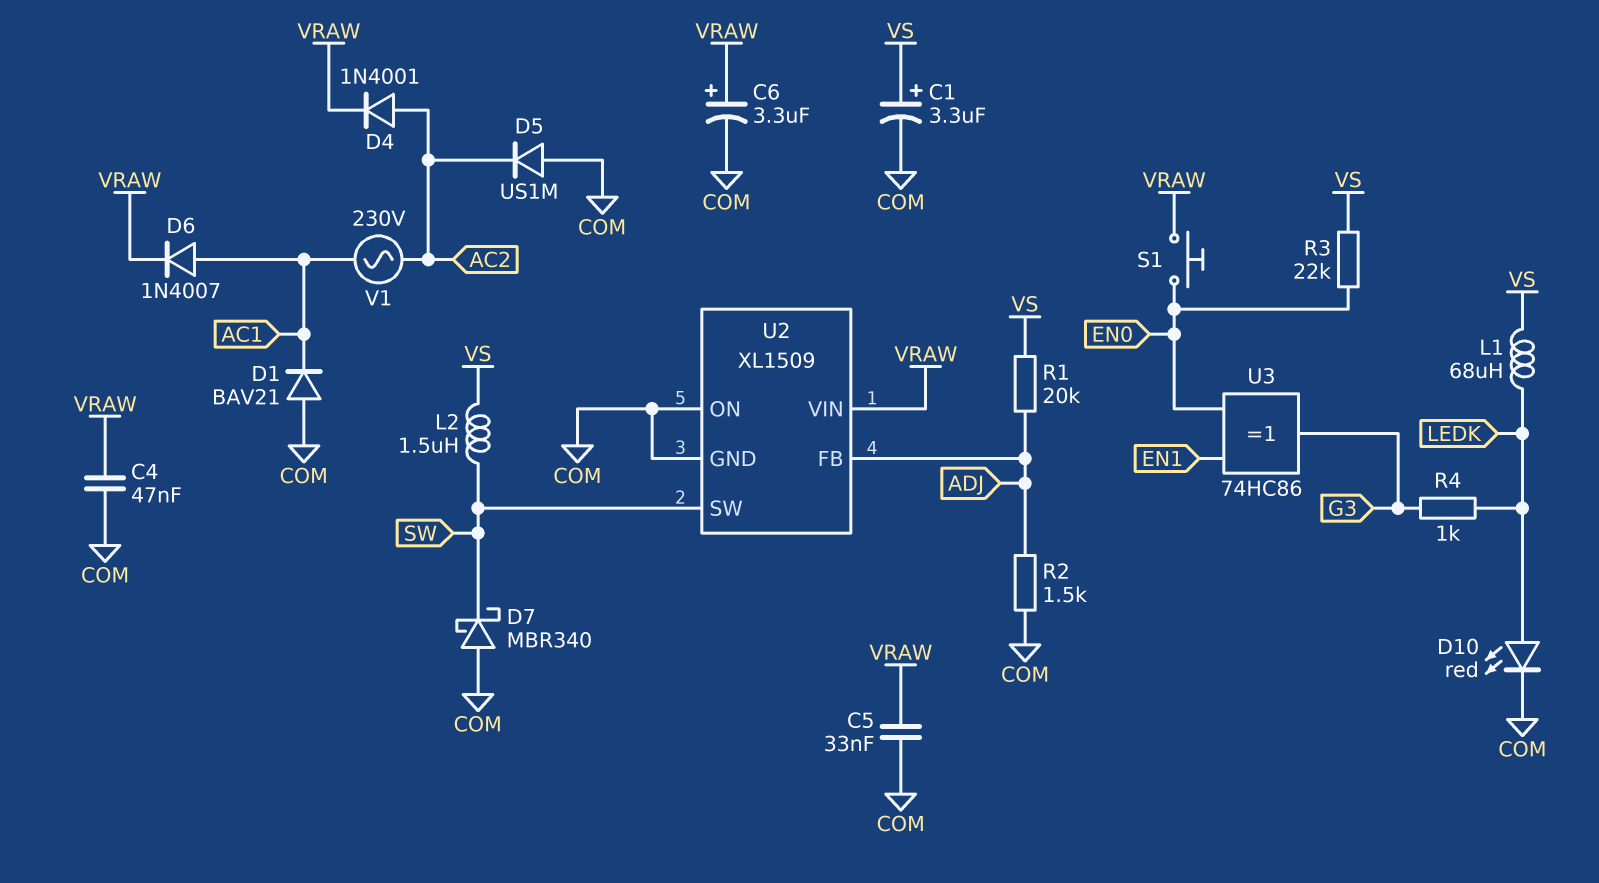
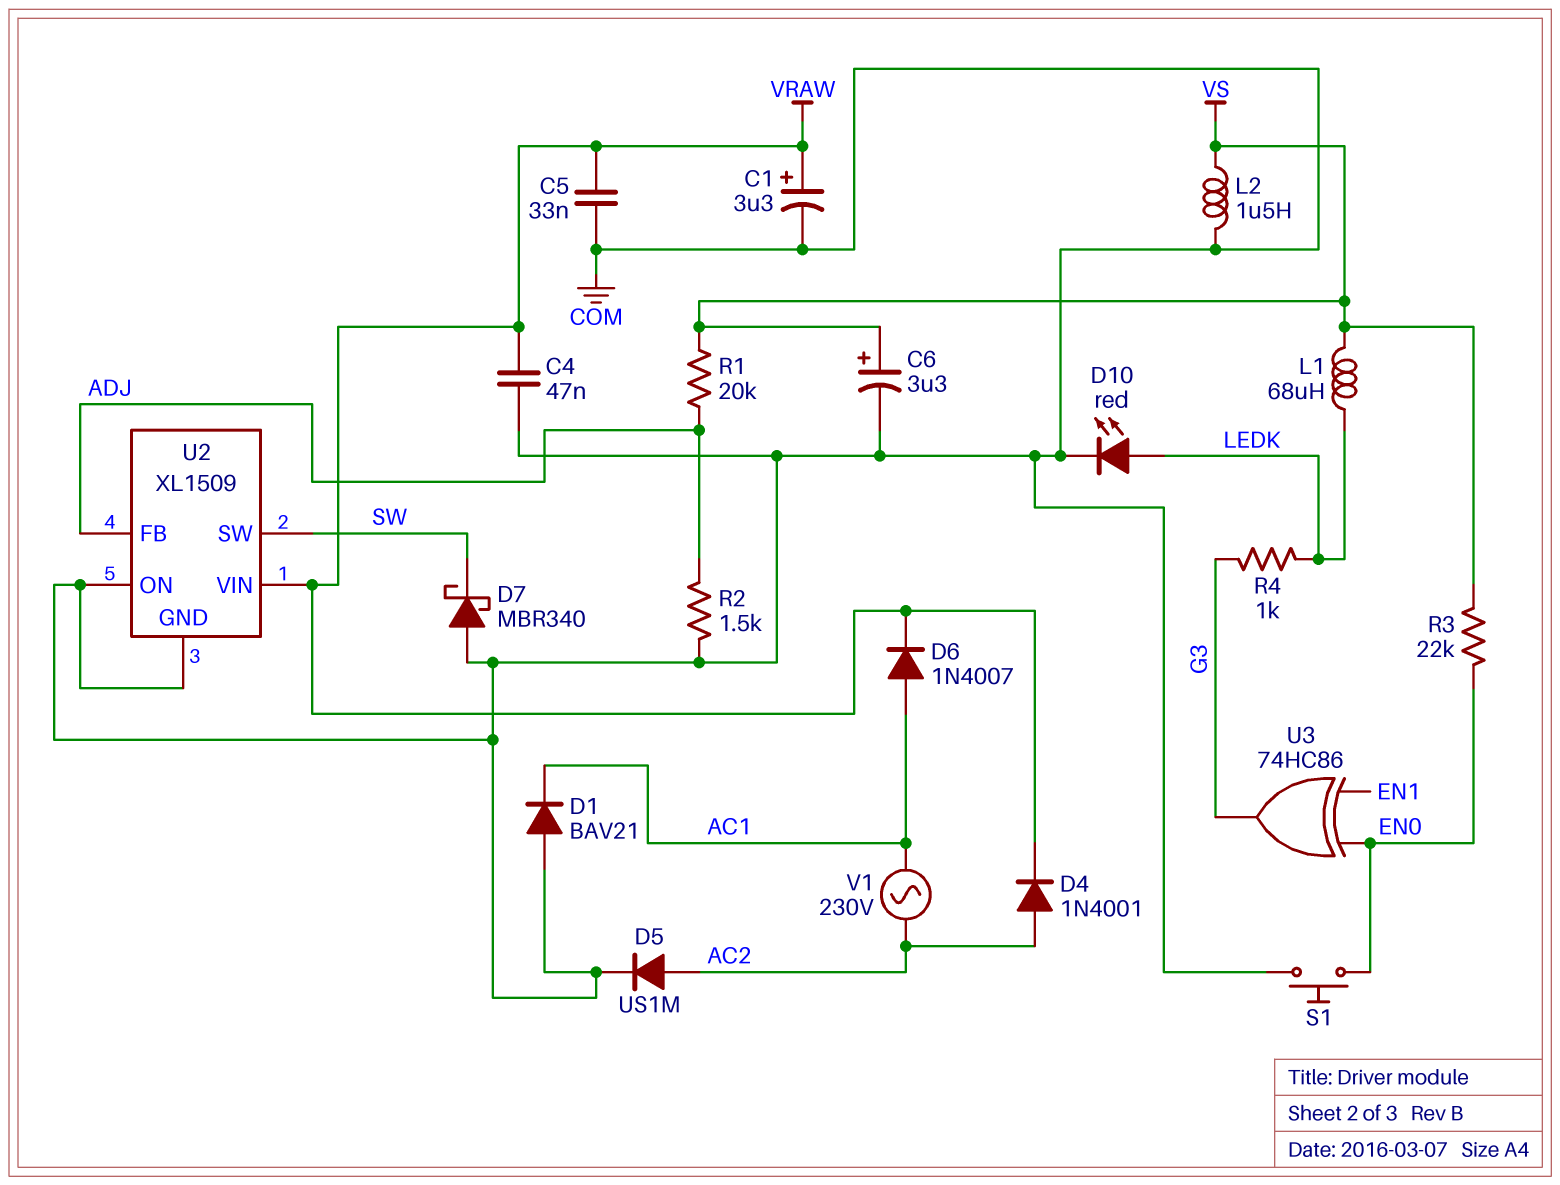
C1: 3.3uF (plus VS, minus COM) -> 3.3uF (plus VRAW, minus COM)
C6: 3.3uF (plus VRAW, minus COM) -> 3.3uF (plus VS, minus COM)
D5: diode US1M (A COM, K AC2) -> diode US1M (A AC2, K COM)
L2: 1.5uH (SW, VS) -> 1.5uH (COM, VS)
S1: button (EN0, VRAW) -> button (COM, EN0)

